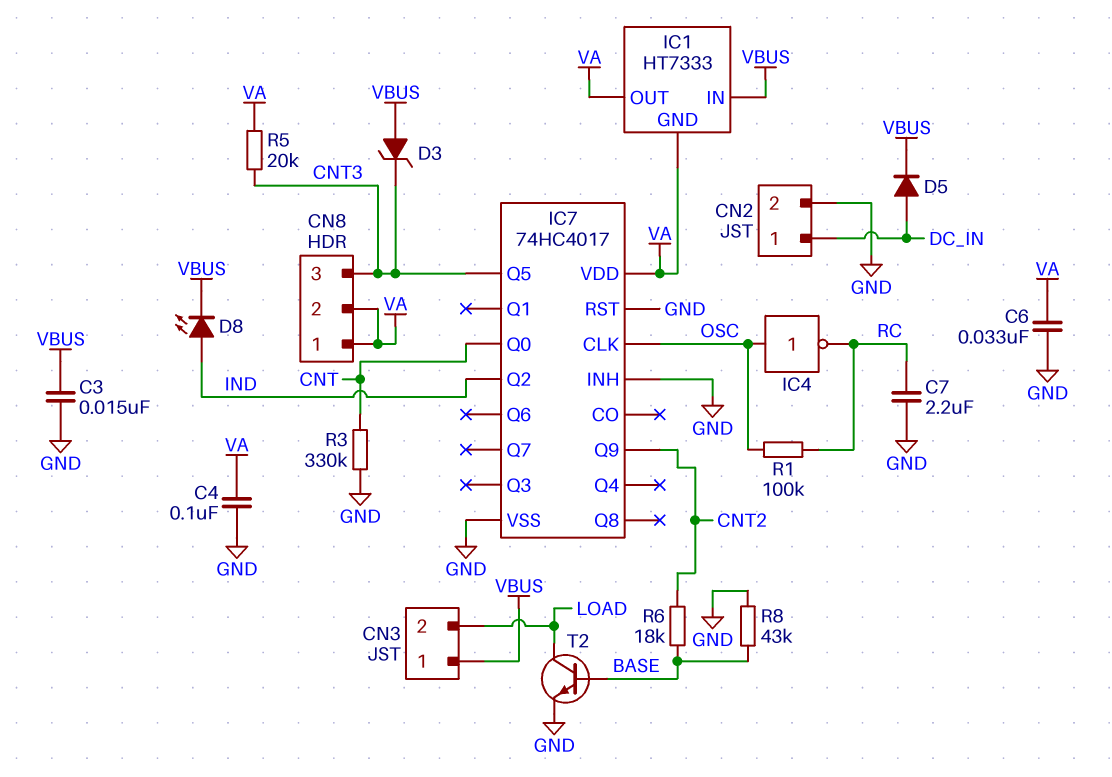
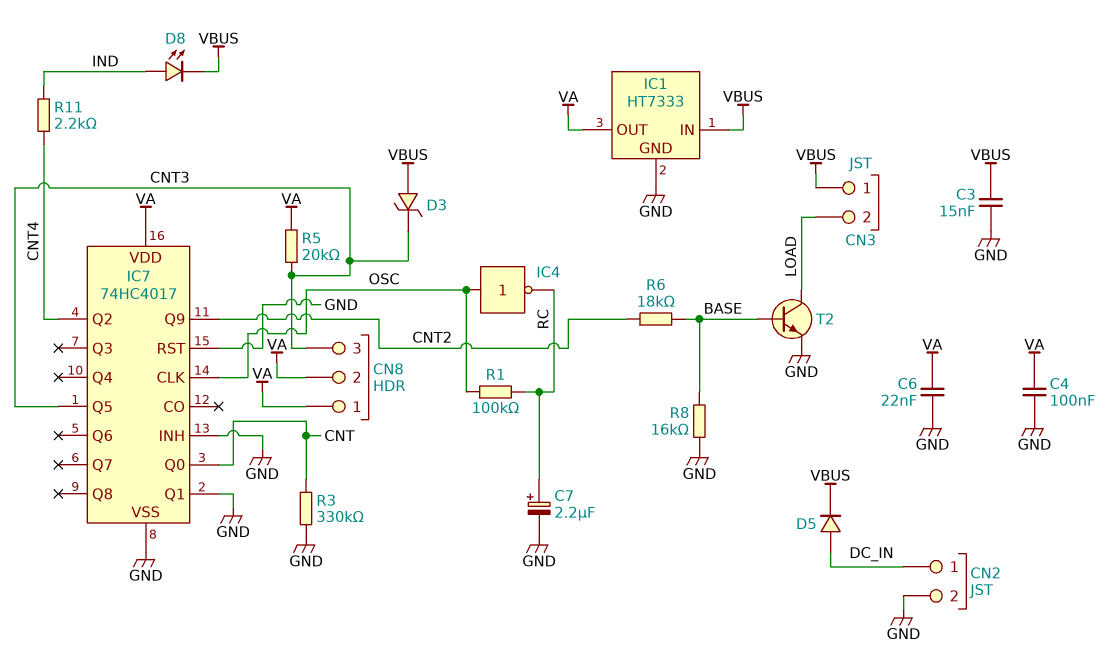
C6: 33nF (GND, VA) -> 22nF (GND, VA)
C7: 2.2uF (GND, RC) -> 2.2uF (plus RC, minus GND)
IC1 pin GND: VA -> GND
IC7 pin Q1: none -> GND
IC7 pin Q2: IND -> CNT4
R8: 43k (BASE, GND) -> 16k (BASE, GND)
R11: none -> 2.2k (CNT4, IND)

